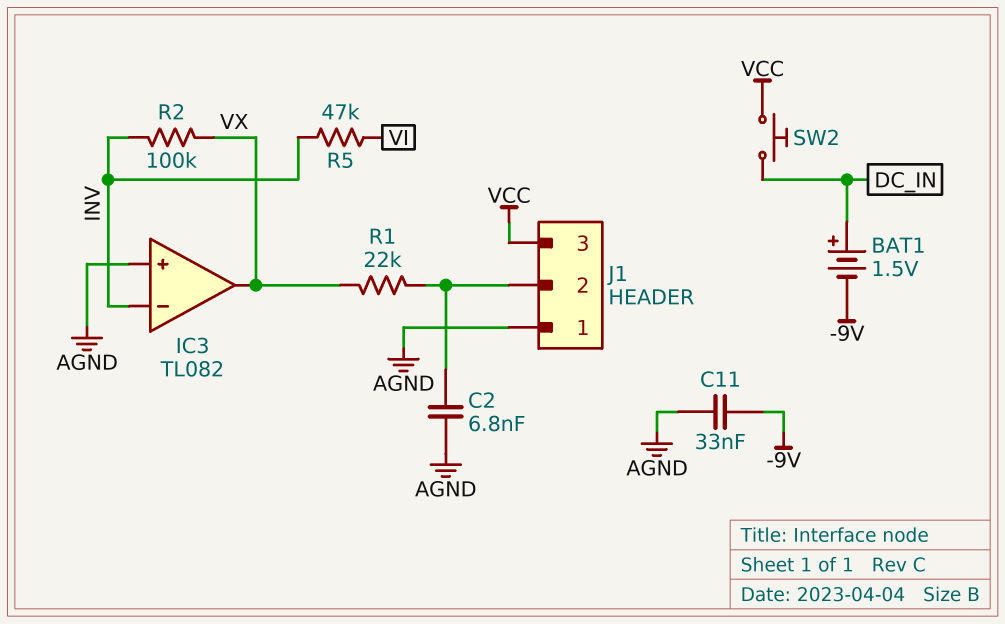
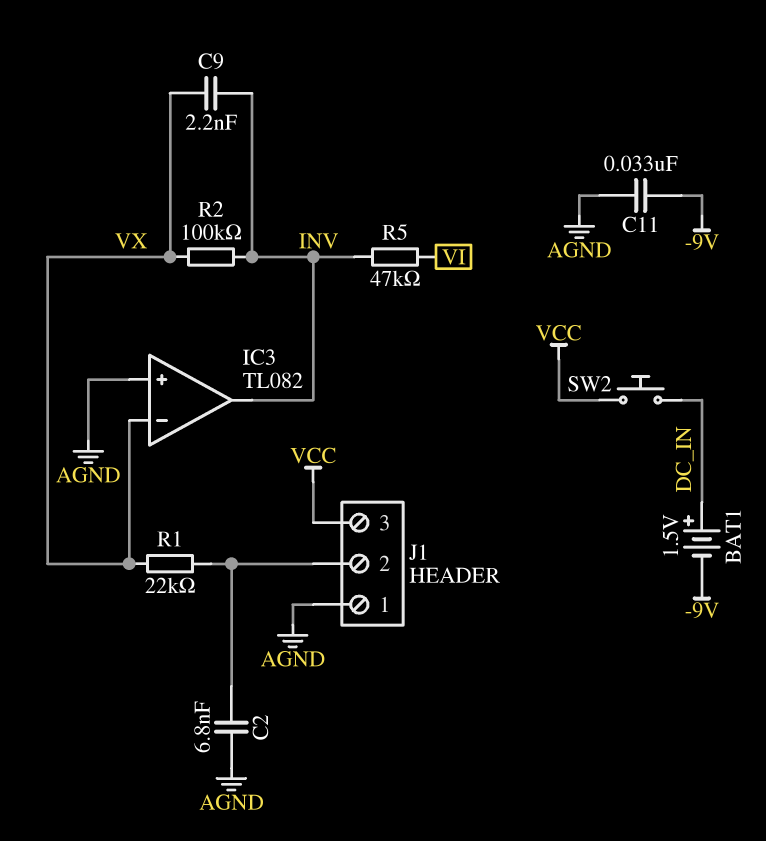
C9: none -> 2.2nF (INV, VX)
IC3 pin in-: INV -> VX
IC3 pin out: VX -> INV

